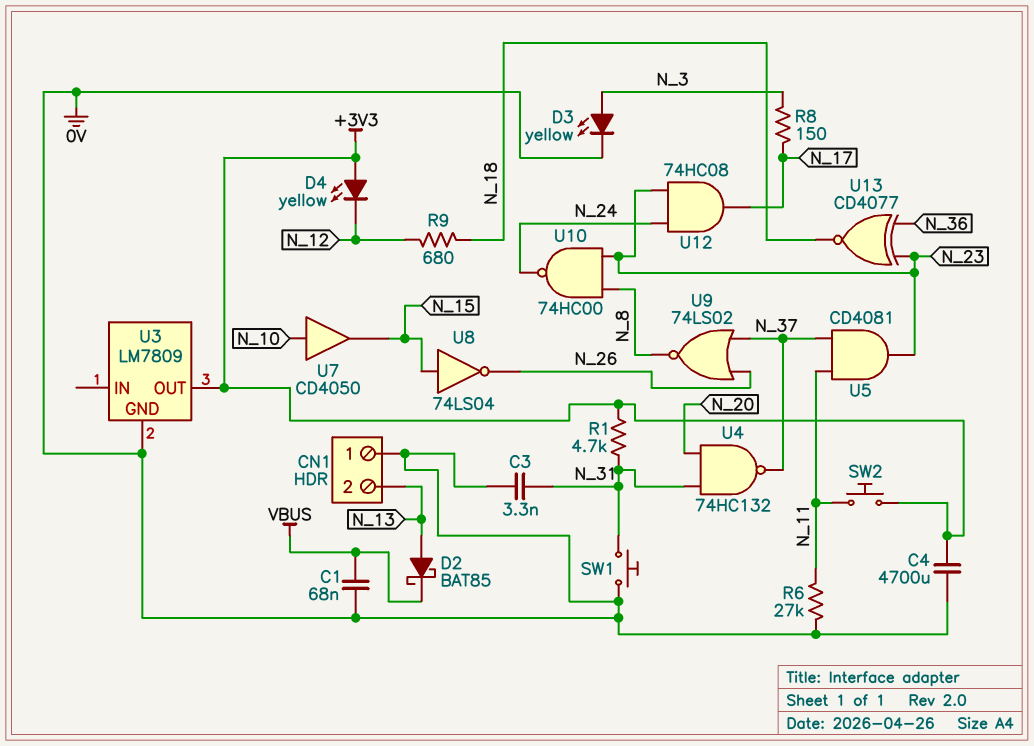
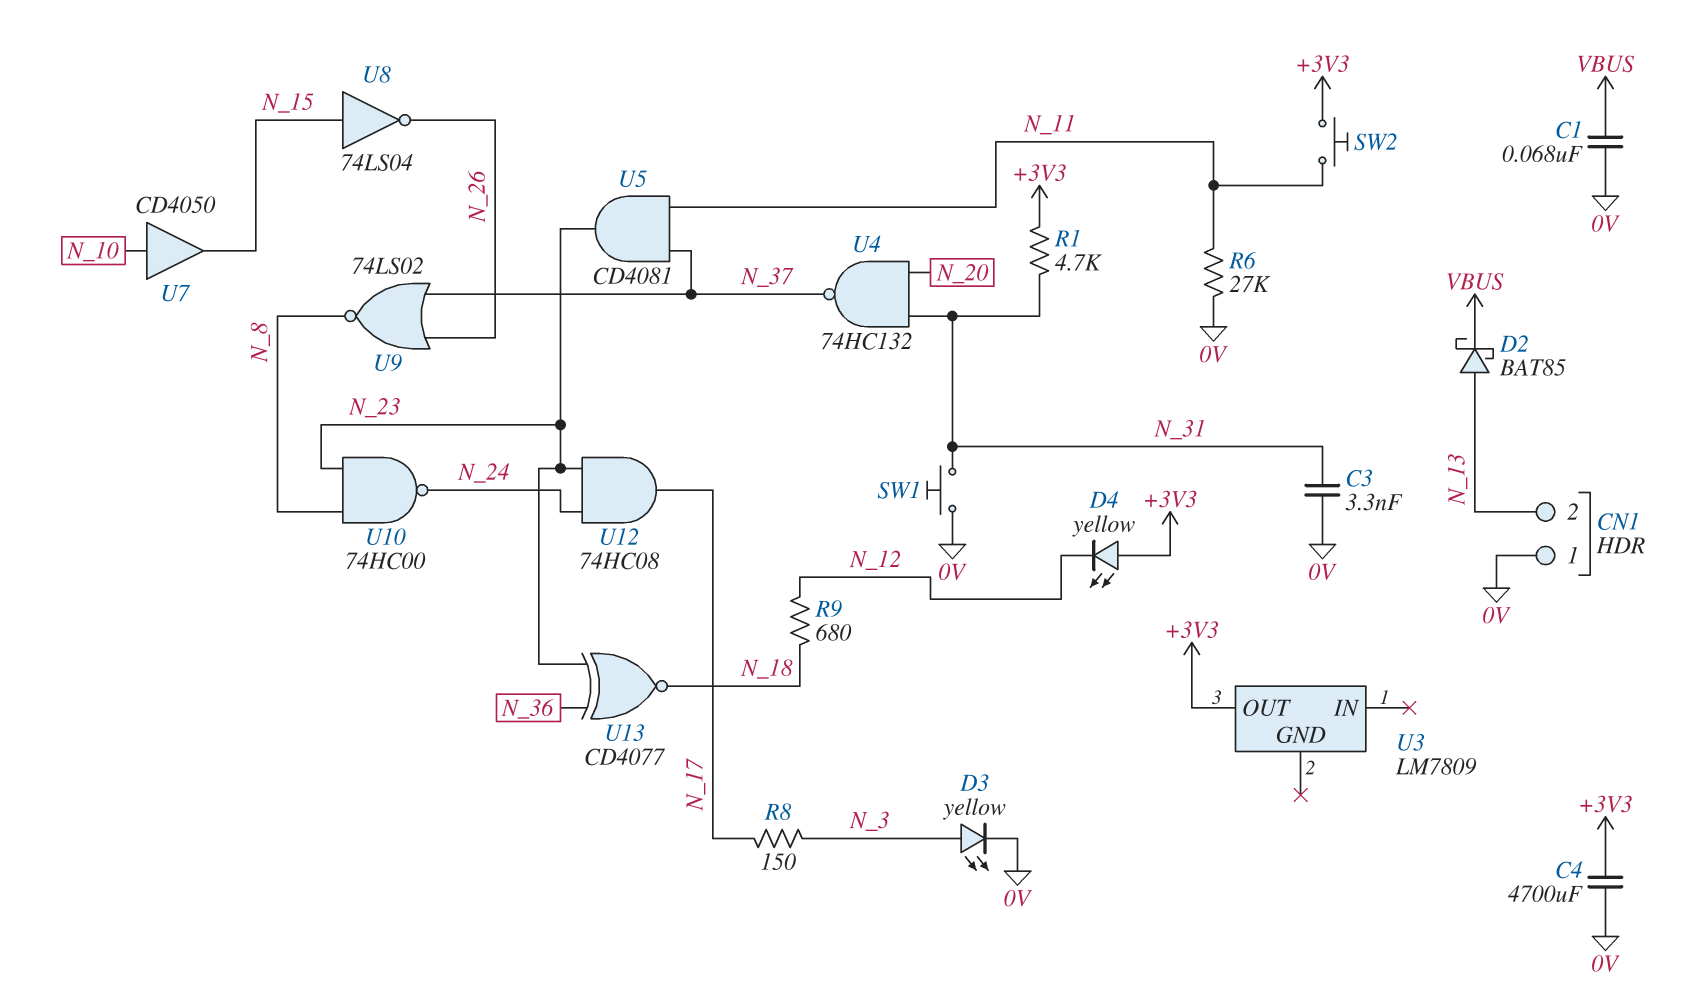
U3 pin GND: 0V -> none

